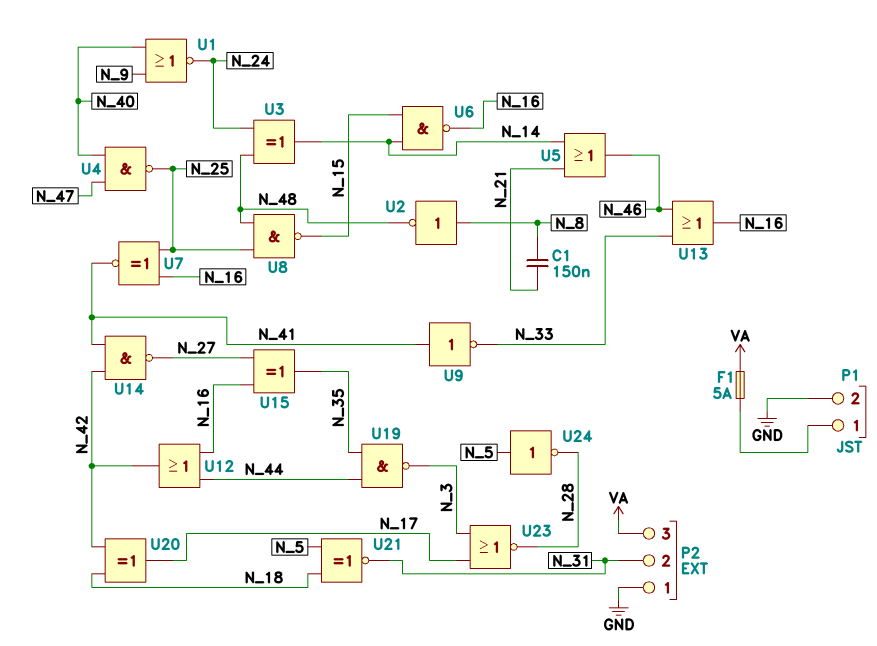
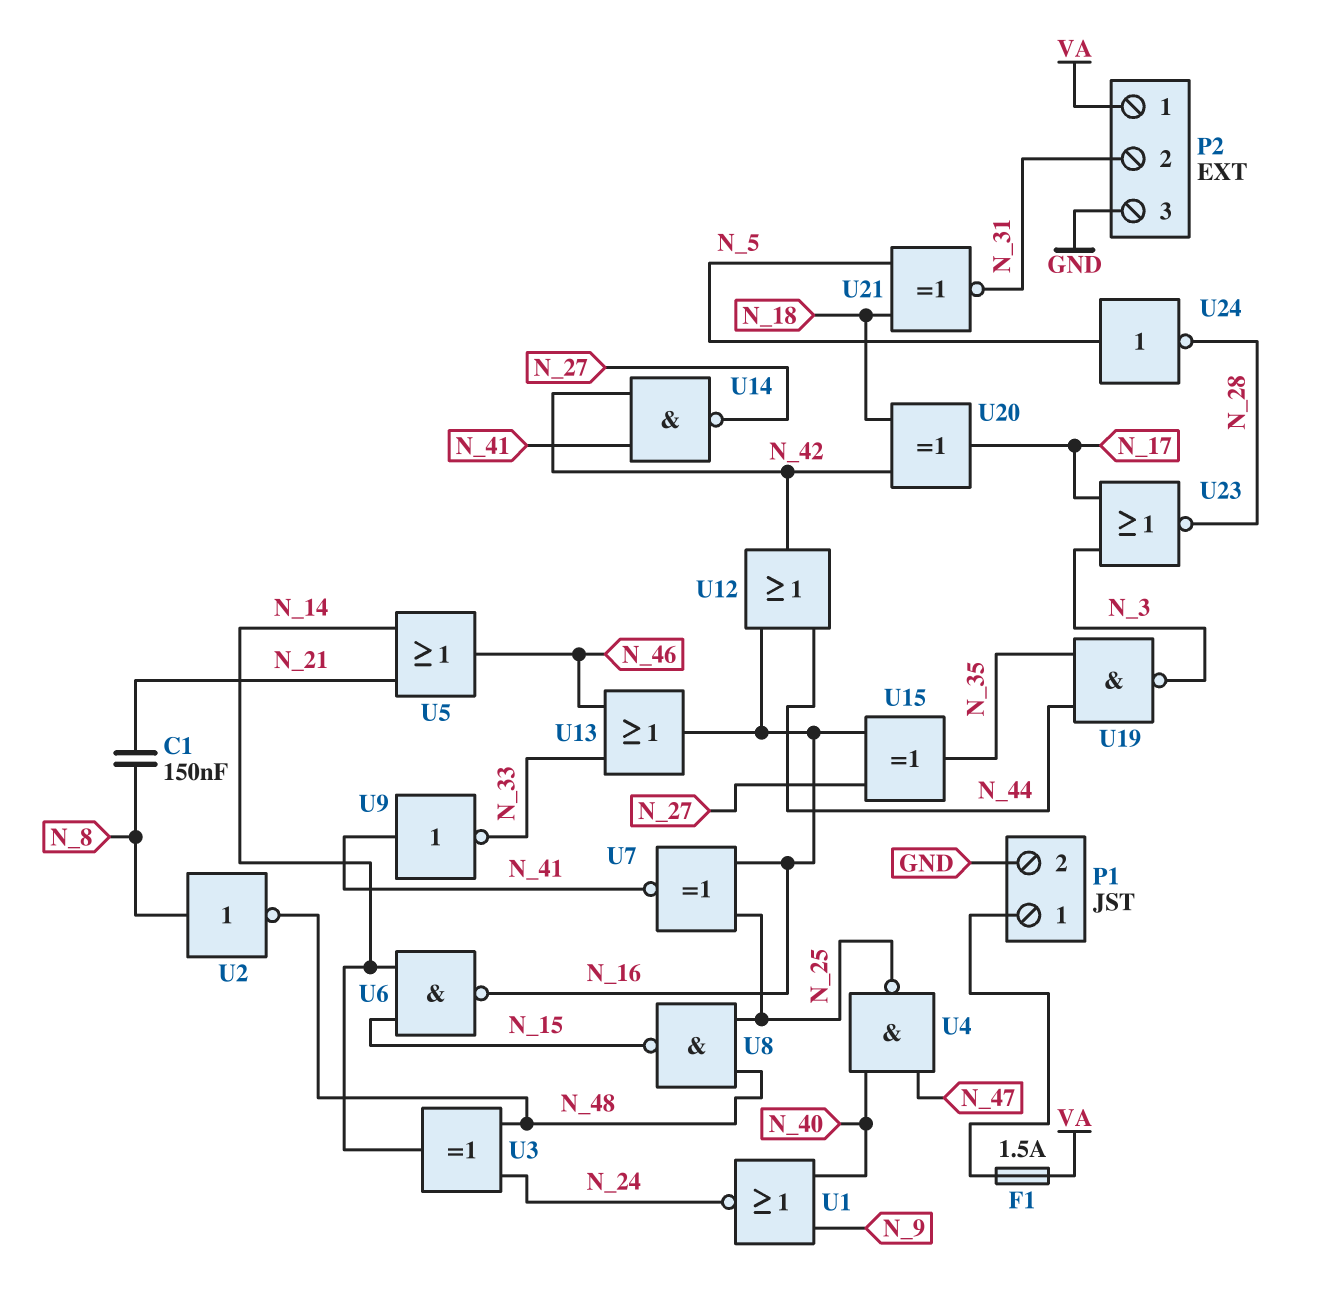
F1: 5A (P1/1, VA) -> 1.5A (P1/1, VA)
P2 pin 1: GND -> VA
P2 pin 3: VA -> GND

